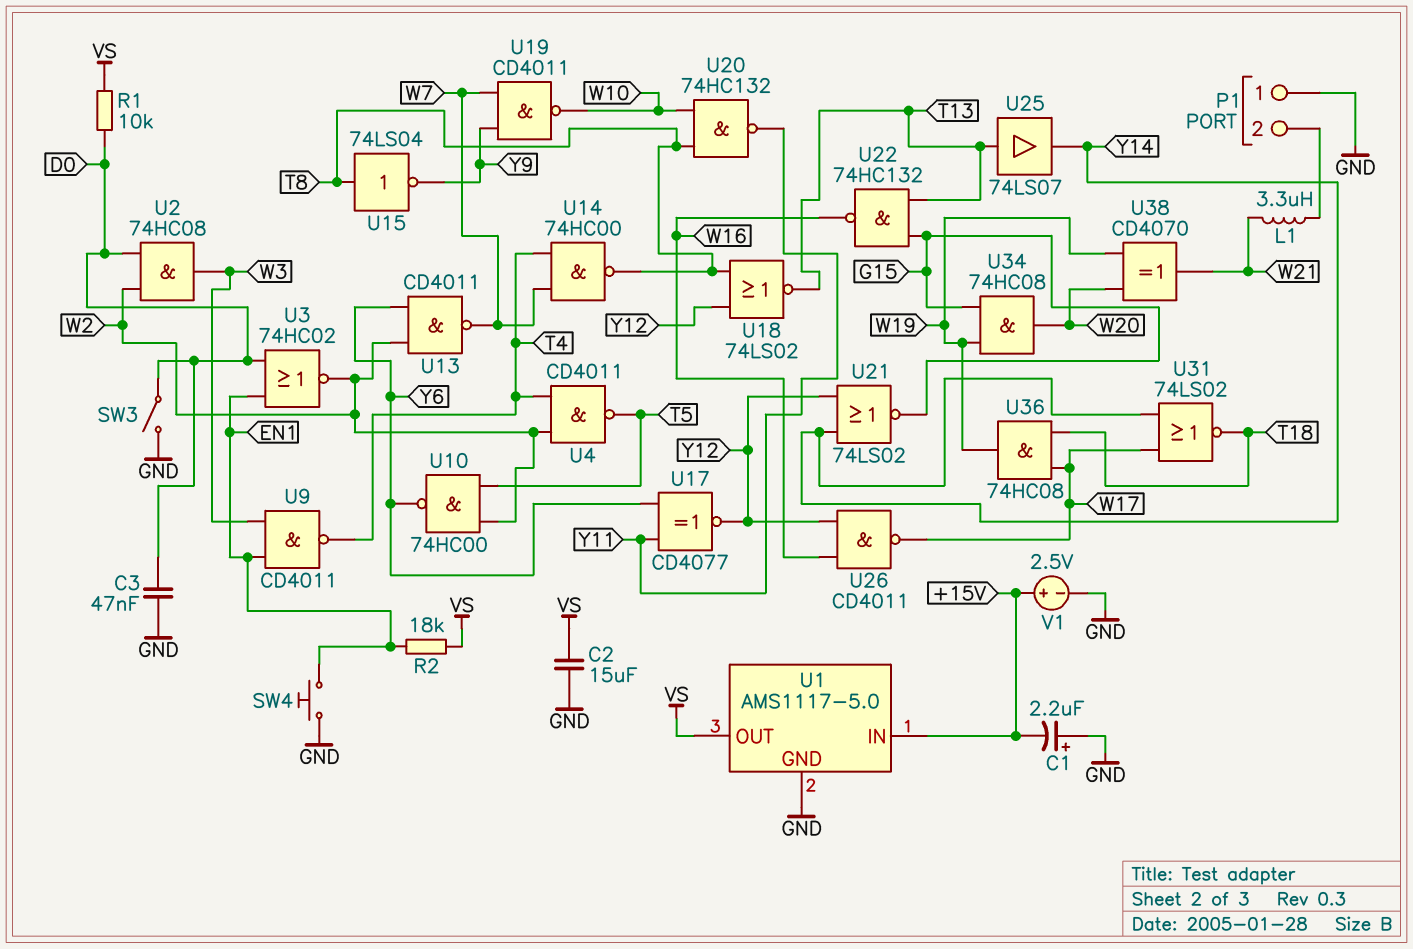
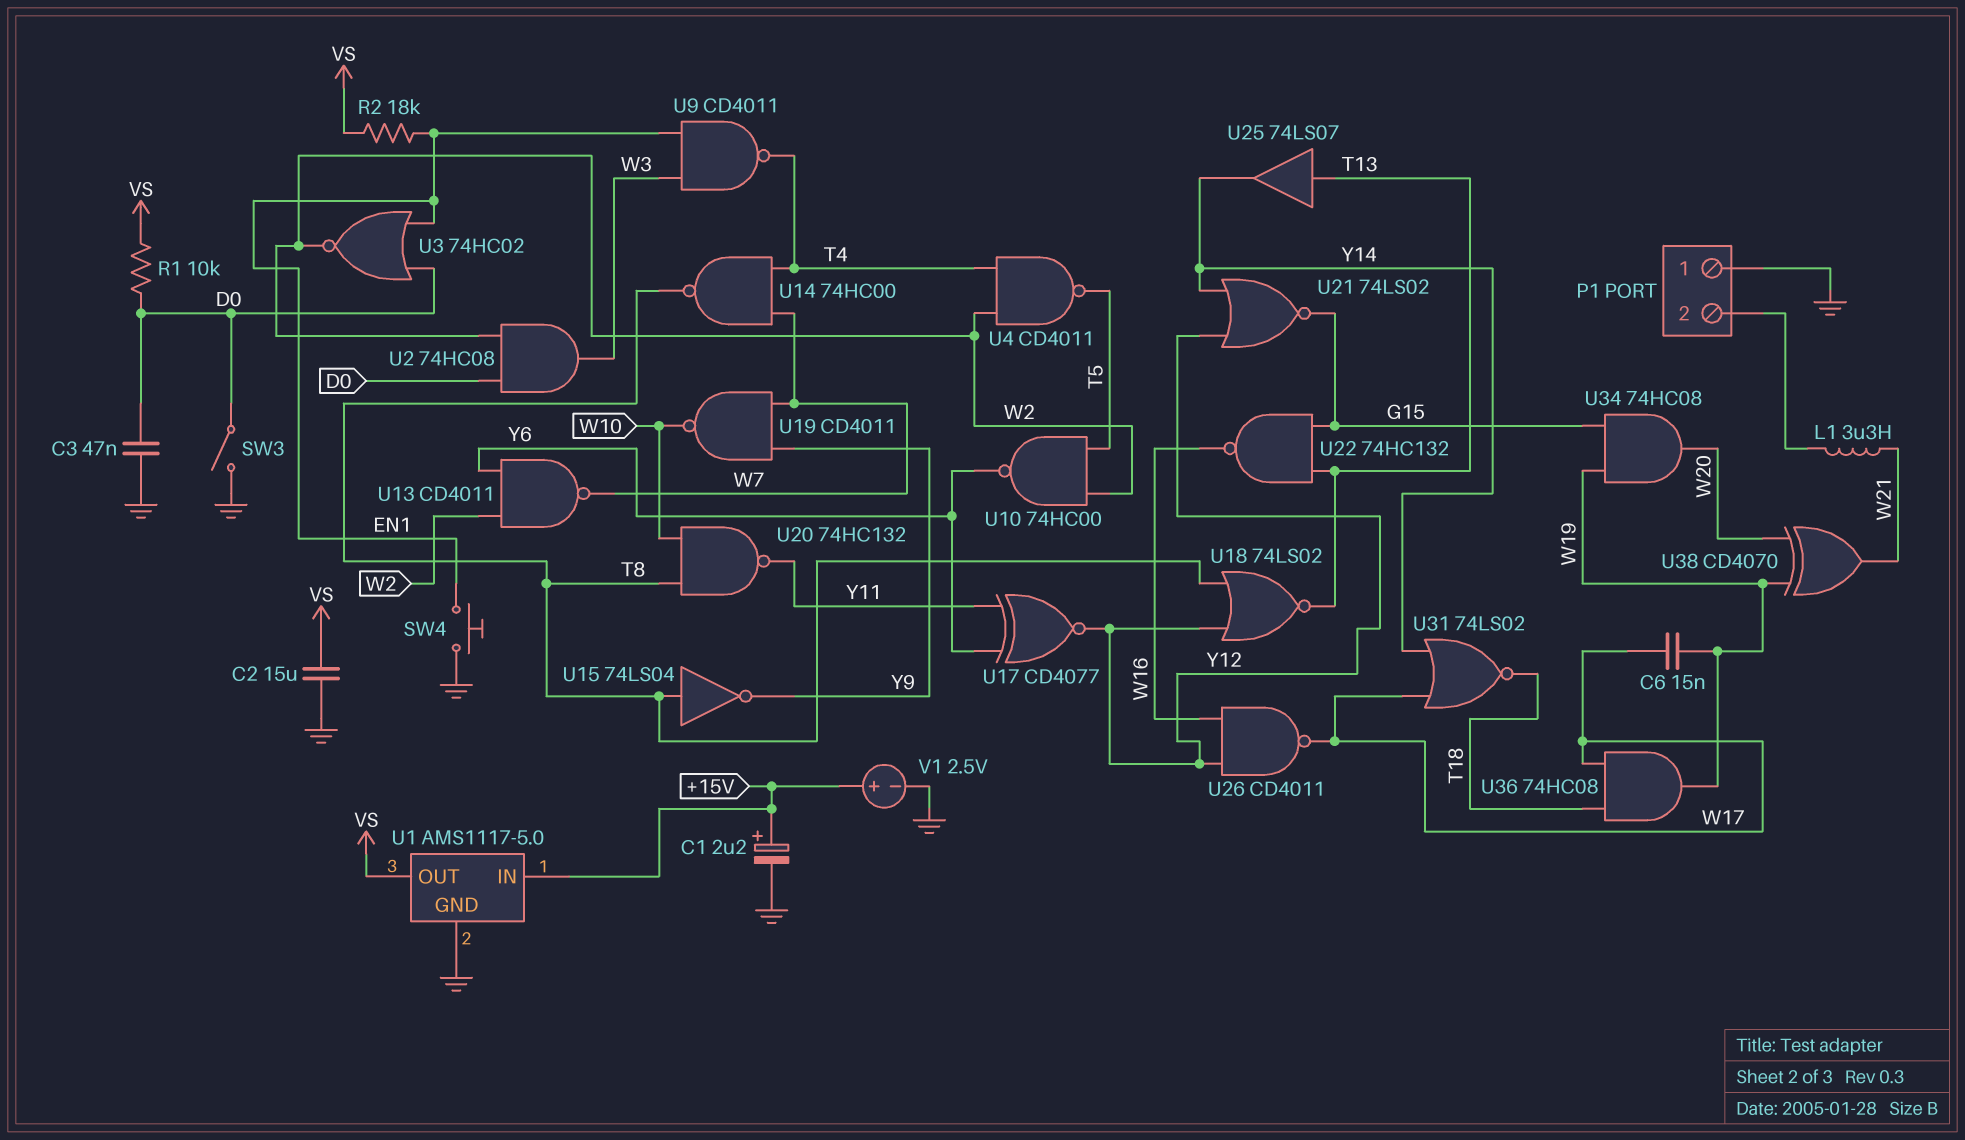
C1: 2.2uF (plus GND, minus +15V) -> 2.2uF (plus +15V, minus GND)
C6: none -> 15nF (W17, W19)

